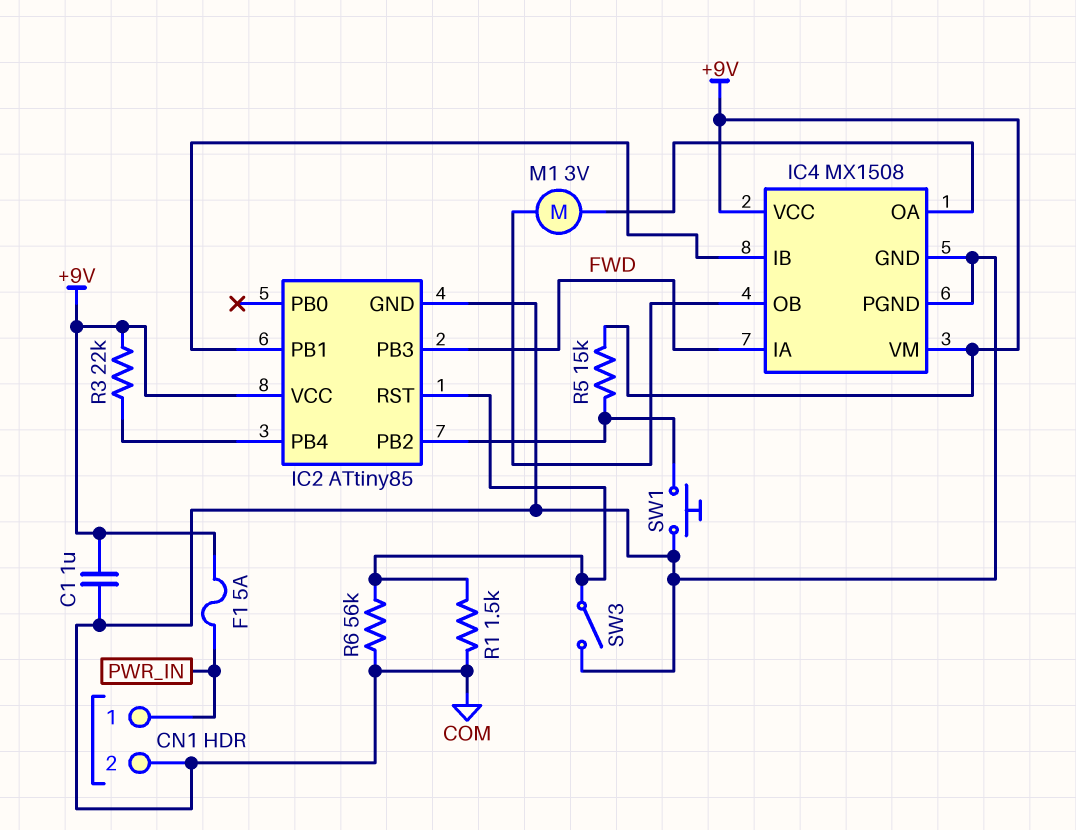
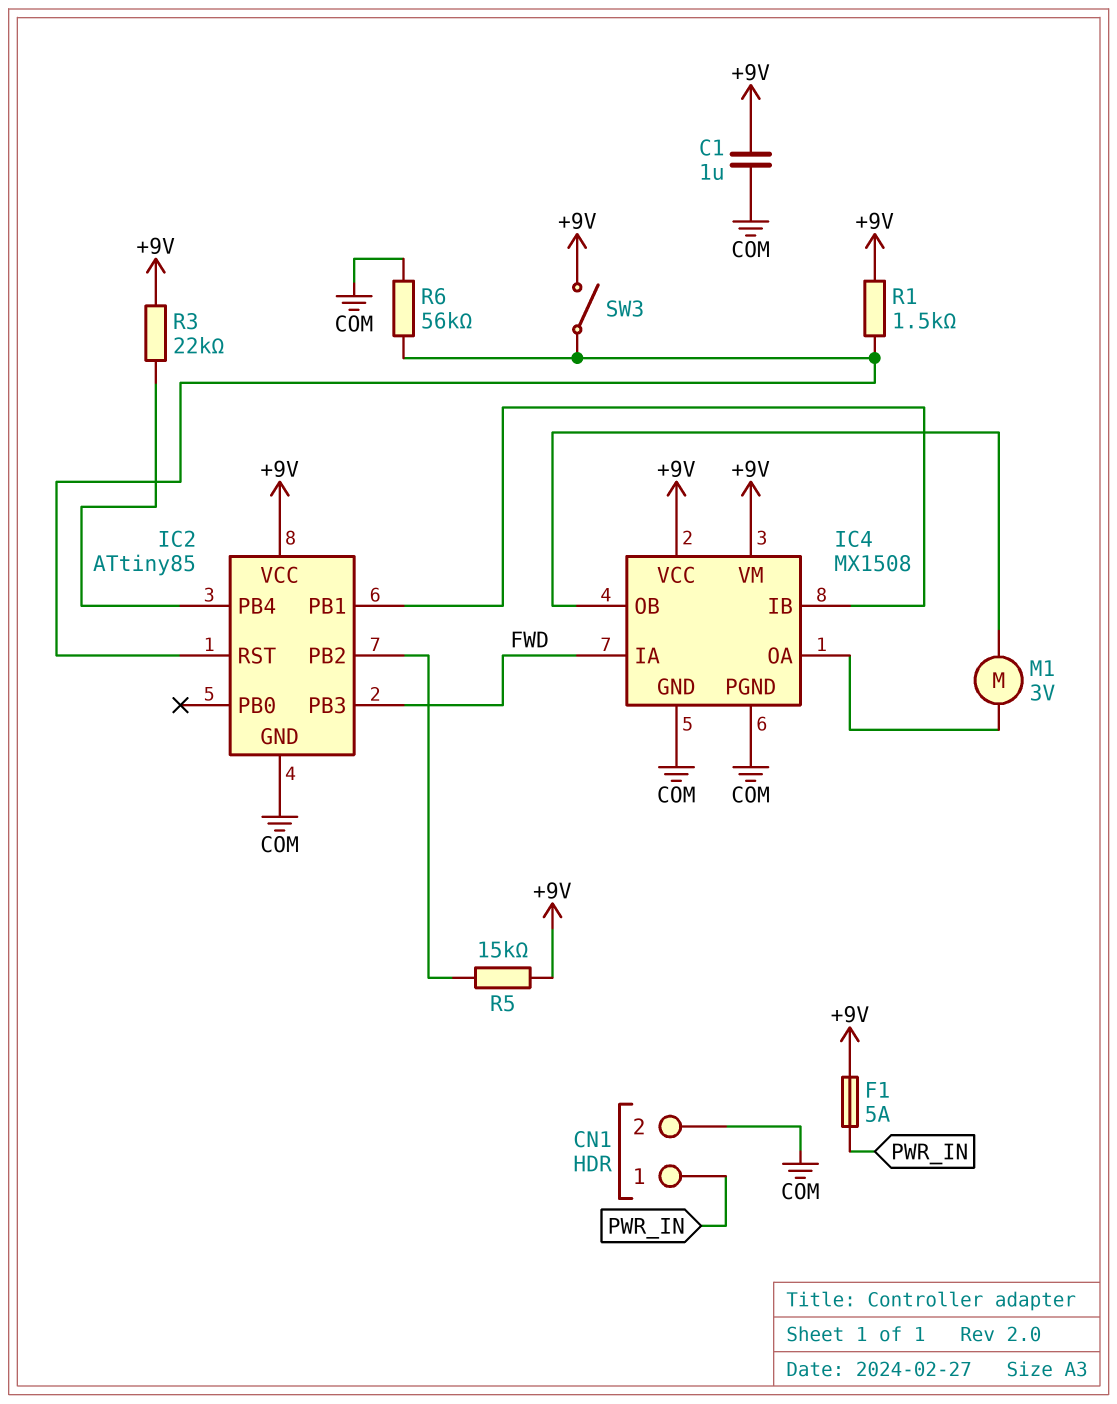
R1: 1.5k (COM, IC2/RST) -> 1.5k (+9V, IC2/RST)
SW1: button (COM, IC2/PB2) -> none
SW3: switch (COM, IC2/RST) -> switch (+9V, IC2/RST)

